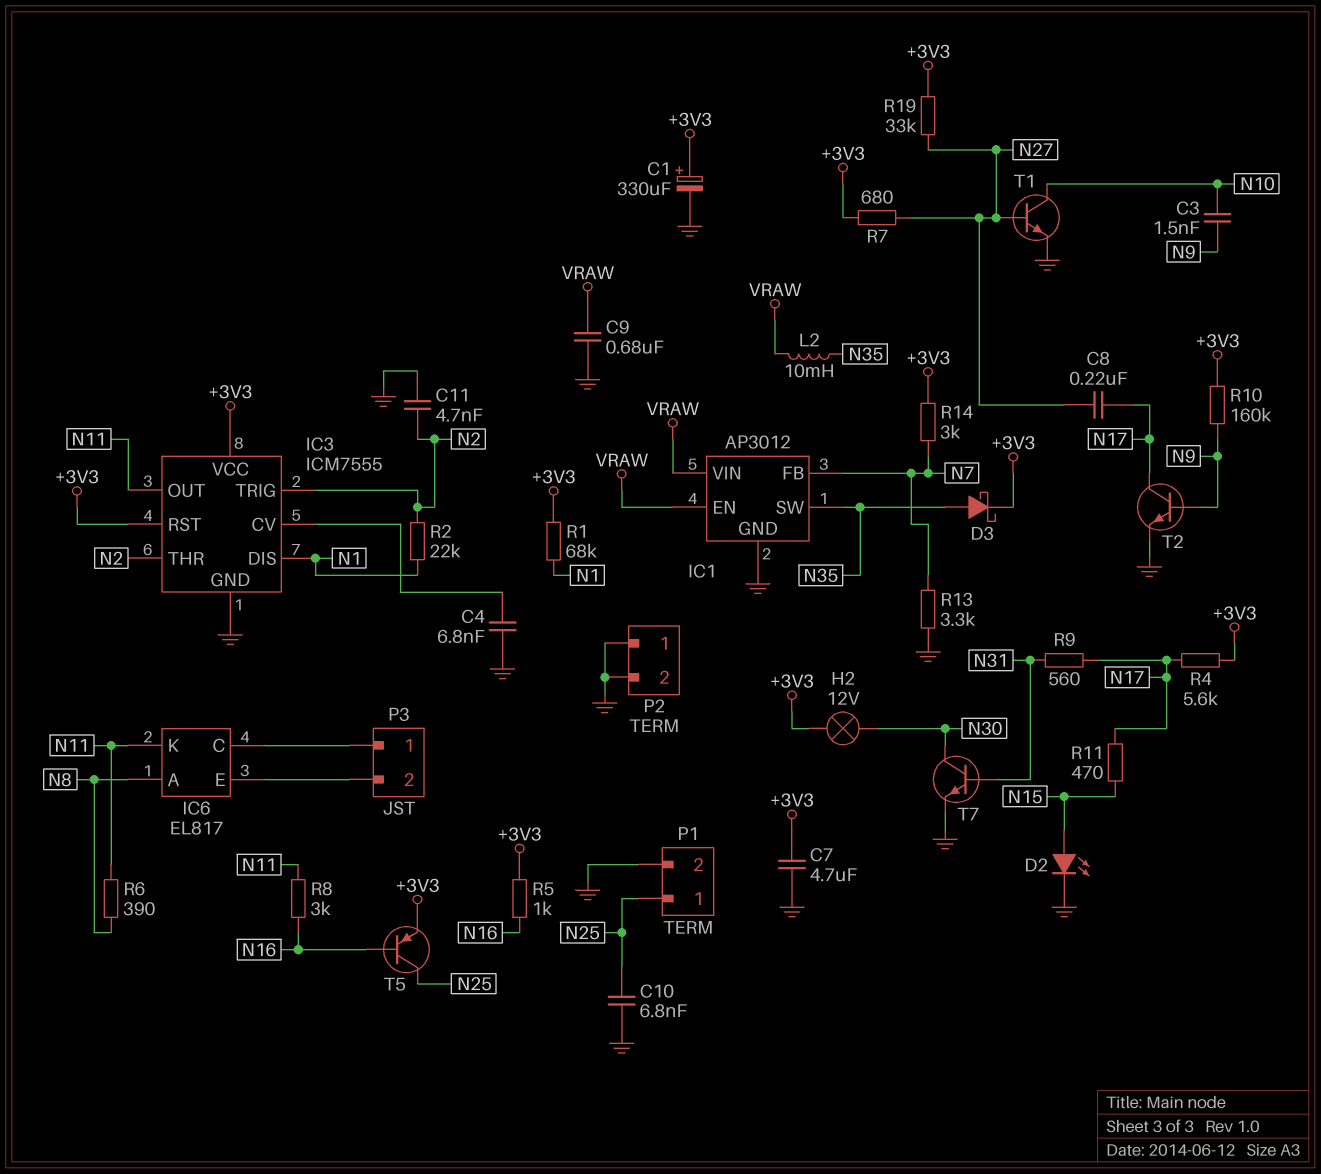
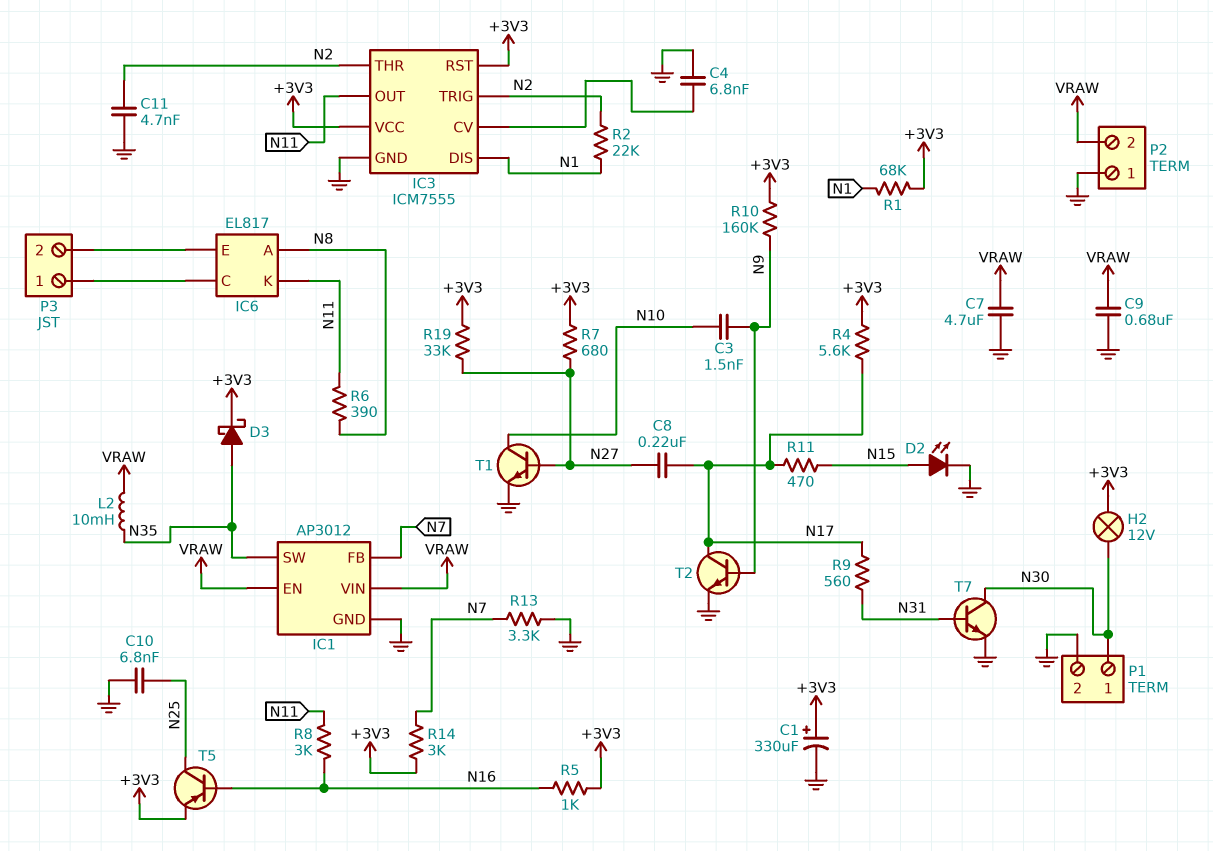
C7: 4.7uF (+3V3, GND) -> 4.7uF (GND, VRAW)
P1 pin 1: N25 -> N30
P2 pin 2: GND -> VRAW

